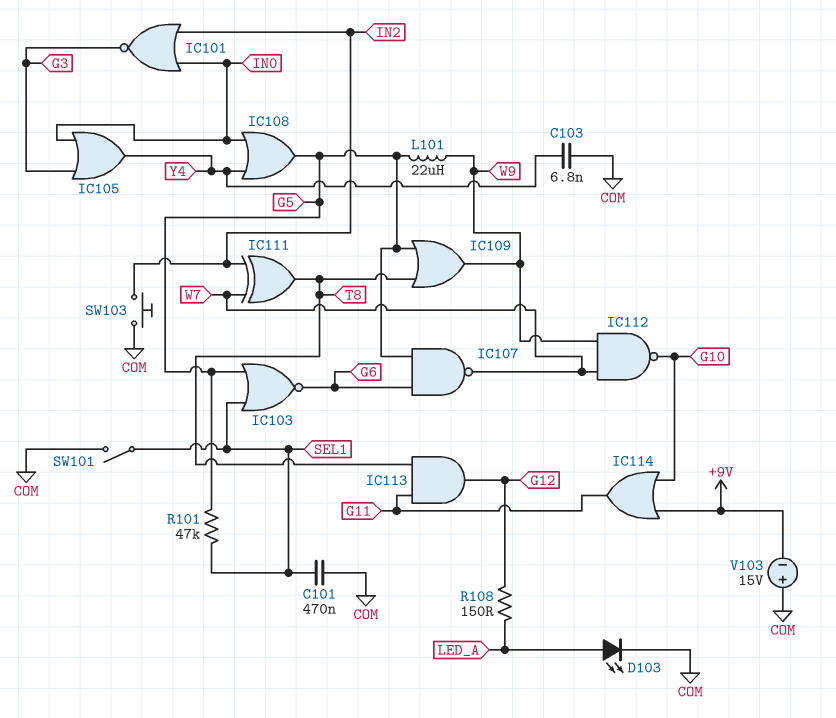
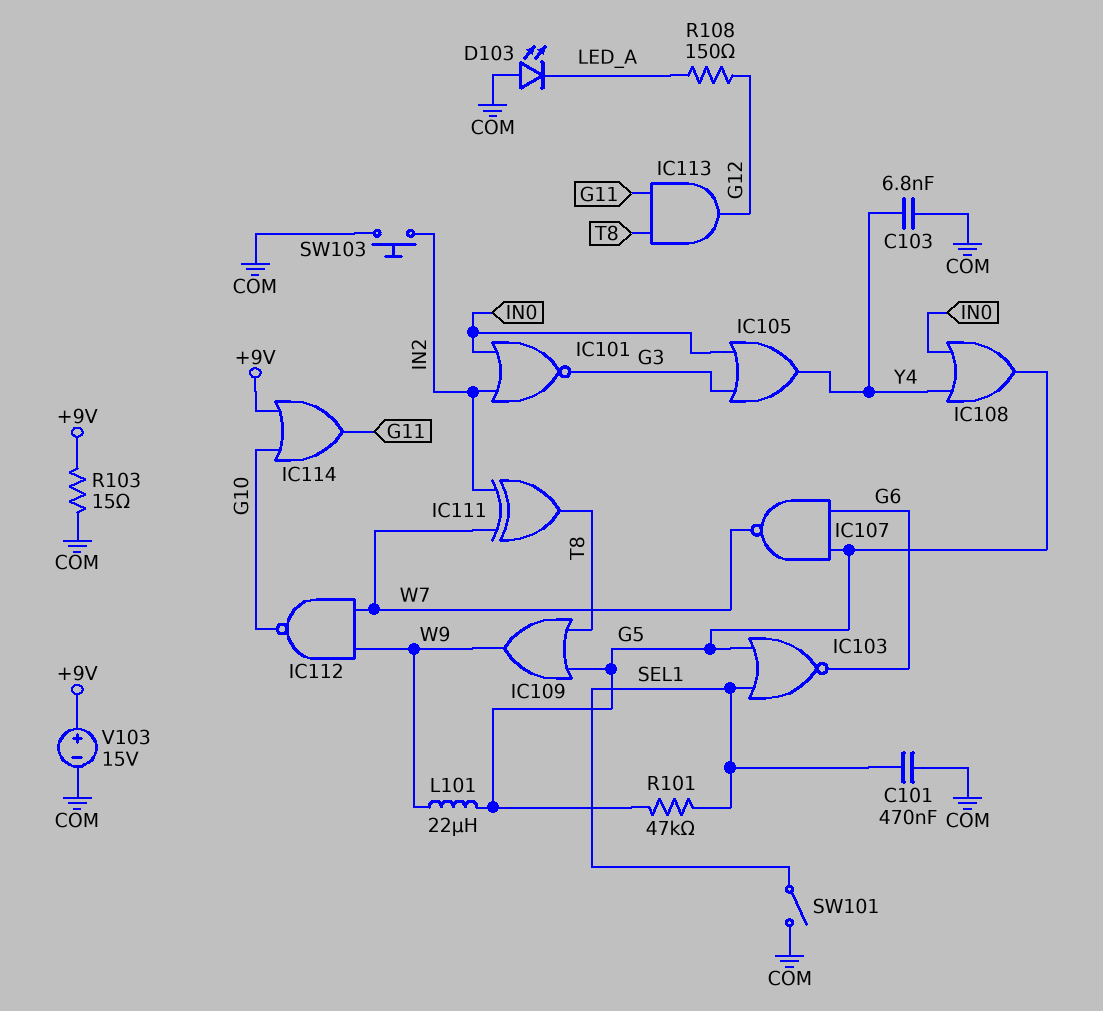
D103: LED (A LED_A, K COM) -> LED (A COM, K LED_A)
R103: none -> 15 (+9V, COM)
V103: 15V (plus COM, minus +9V) -> 15V (plus +9V, minus COM)

